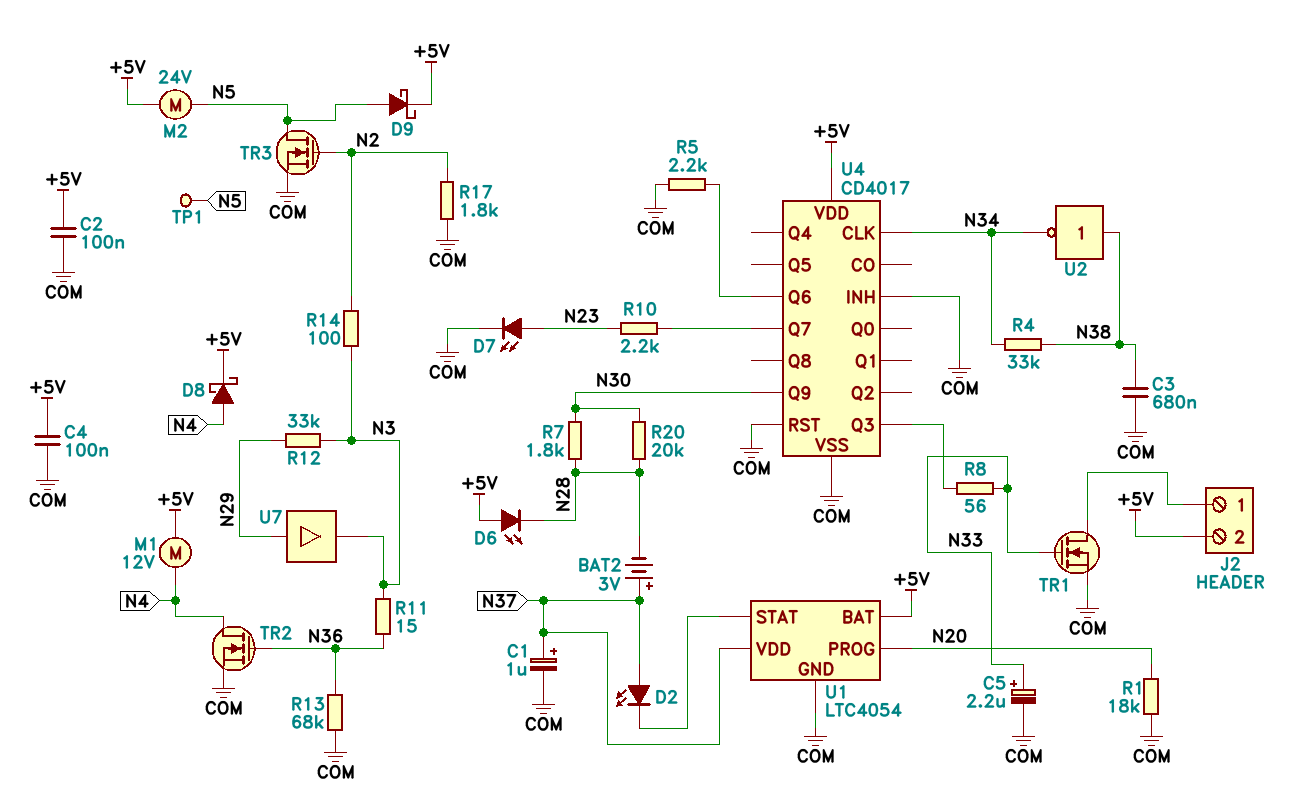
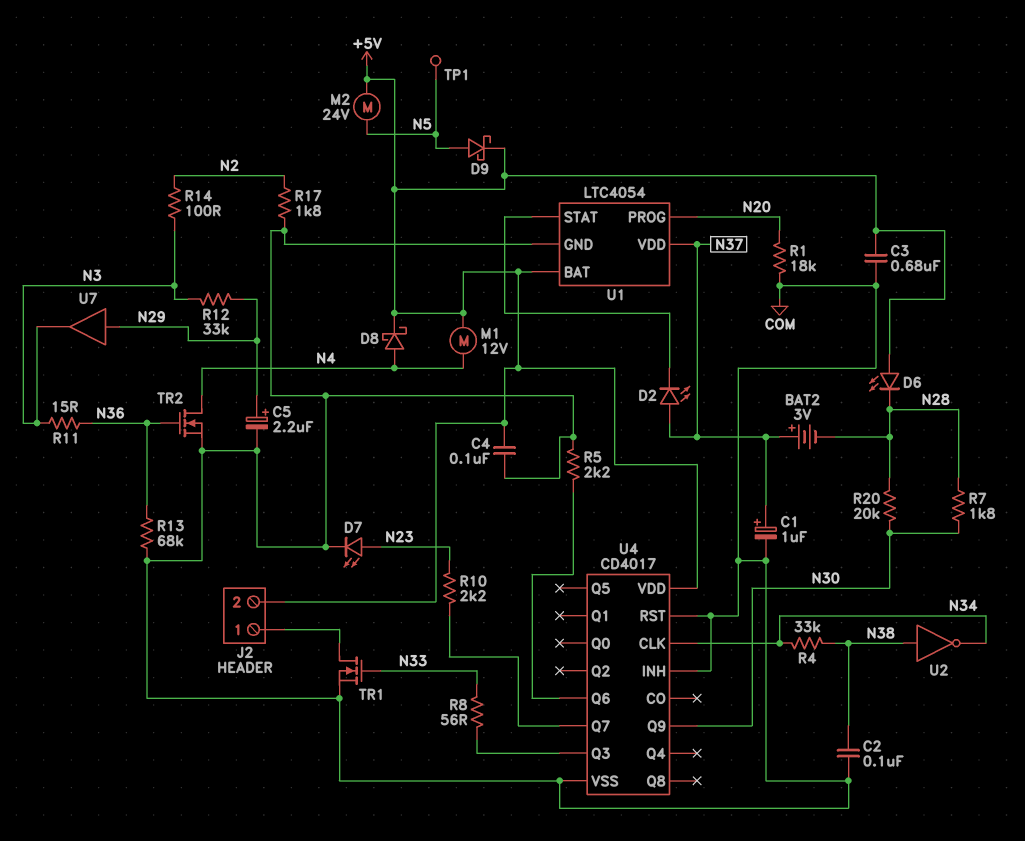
C2: 100nF (+5V, COM) -> 100nF (COM, N38)
C3: 680nF (COM, N38) -> 680nF (+5V, COM)
C5: 2.2uF (plus N33, minus COM) -> 2.2uF (plus N29, minus COM)
TR3: NMOS (G N2, D N5, S COM) -> none

